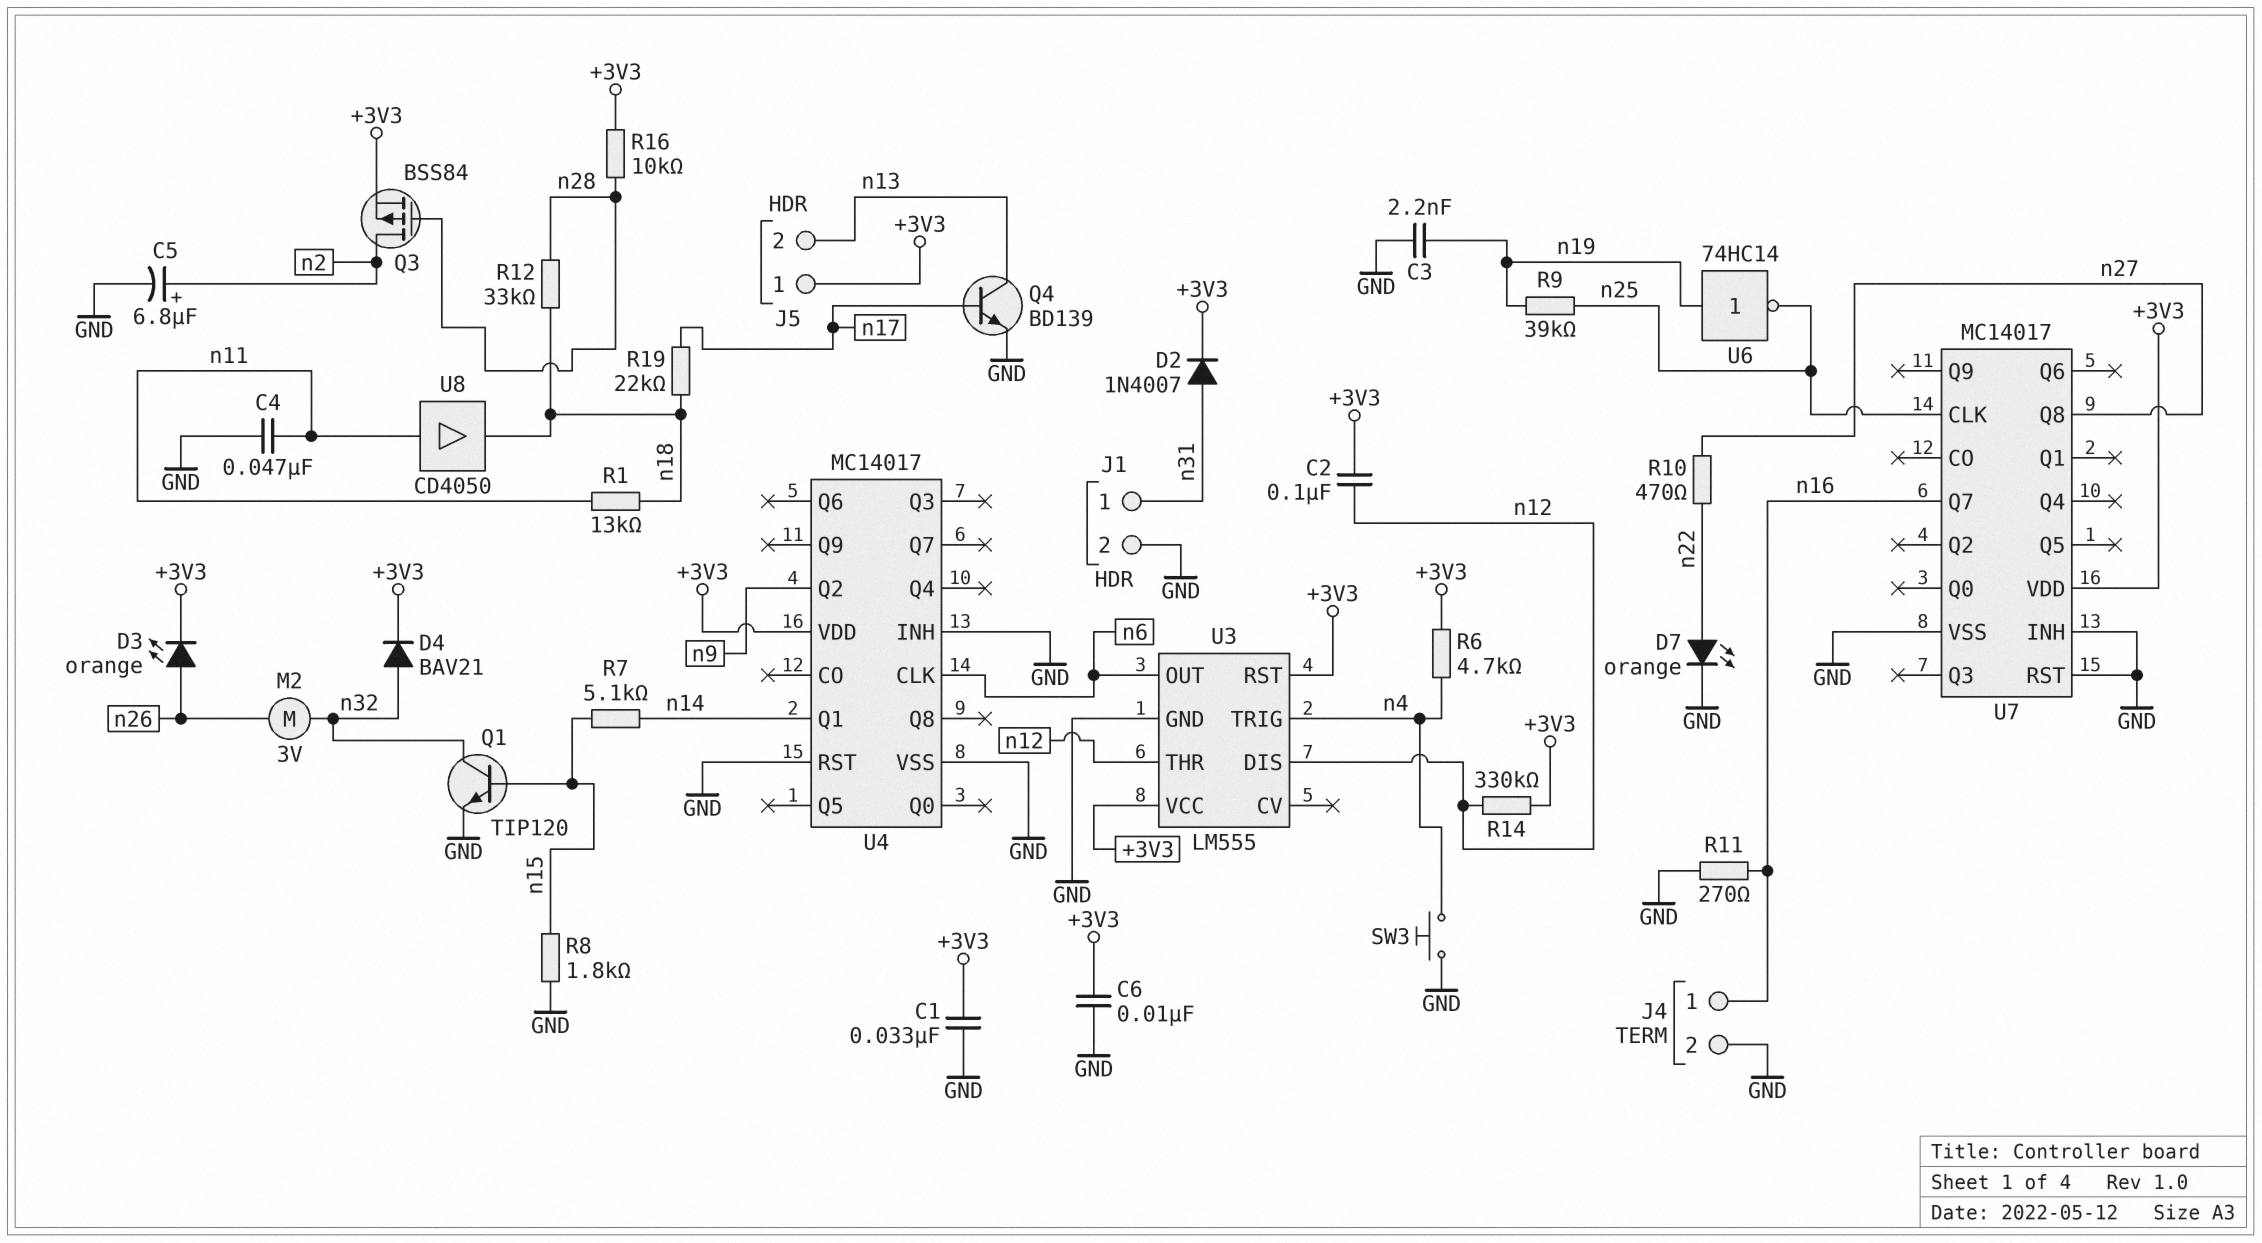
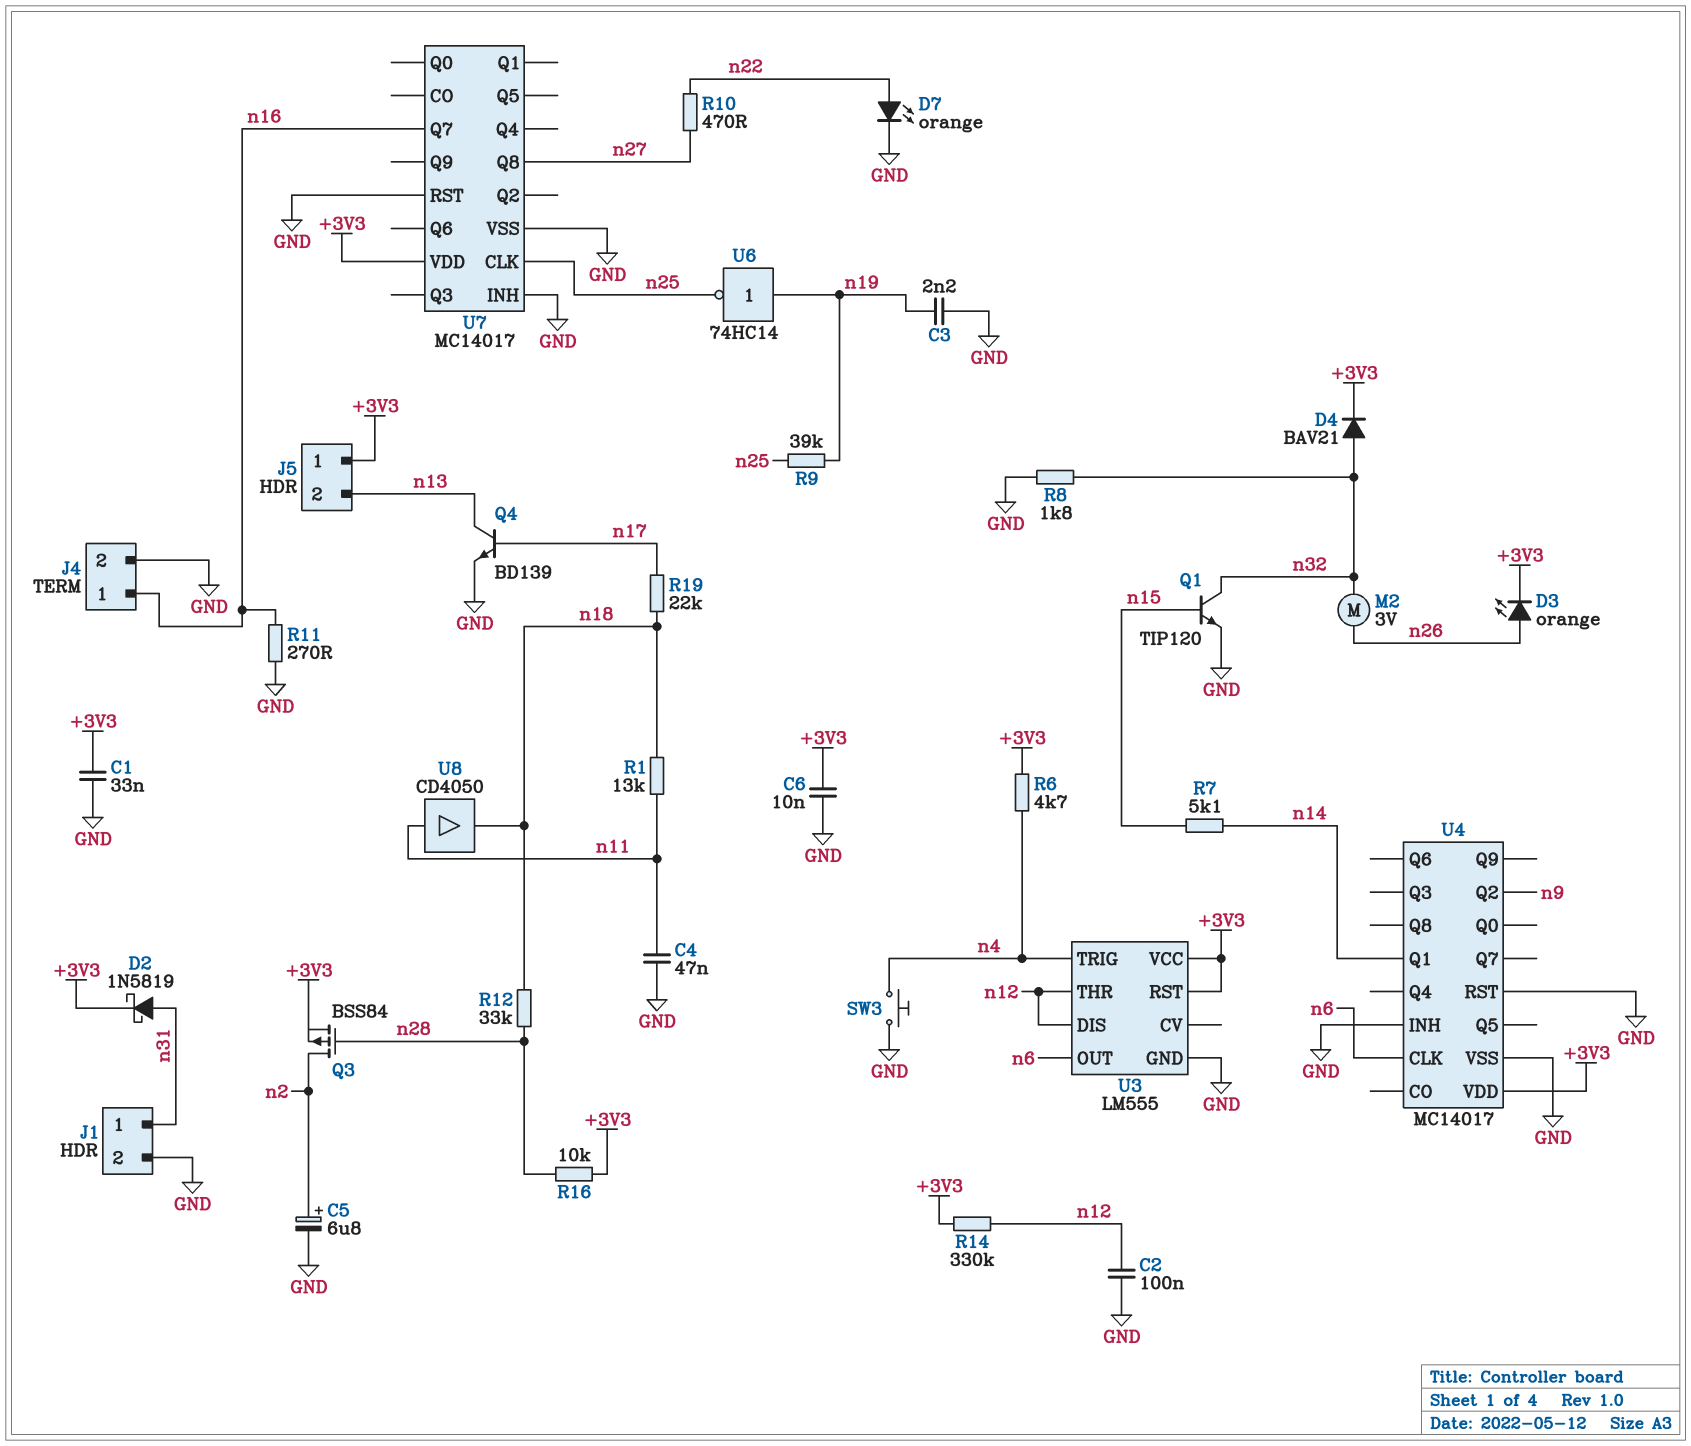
C2: 100nF (+3V3, n12) -> 100nF (GND, n12)
D2: diode 1N4007 (A n31, K +3V3) -> schottky 1N5819 (A n31, K +3V3)
R8: 1.8k (GND, n15) -> 1.8k (GND, n32)

